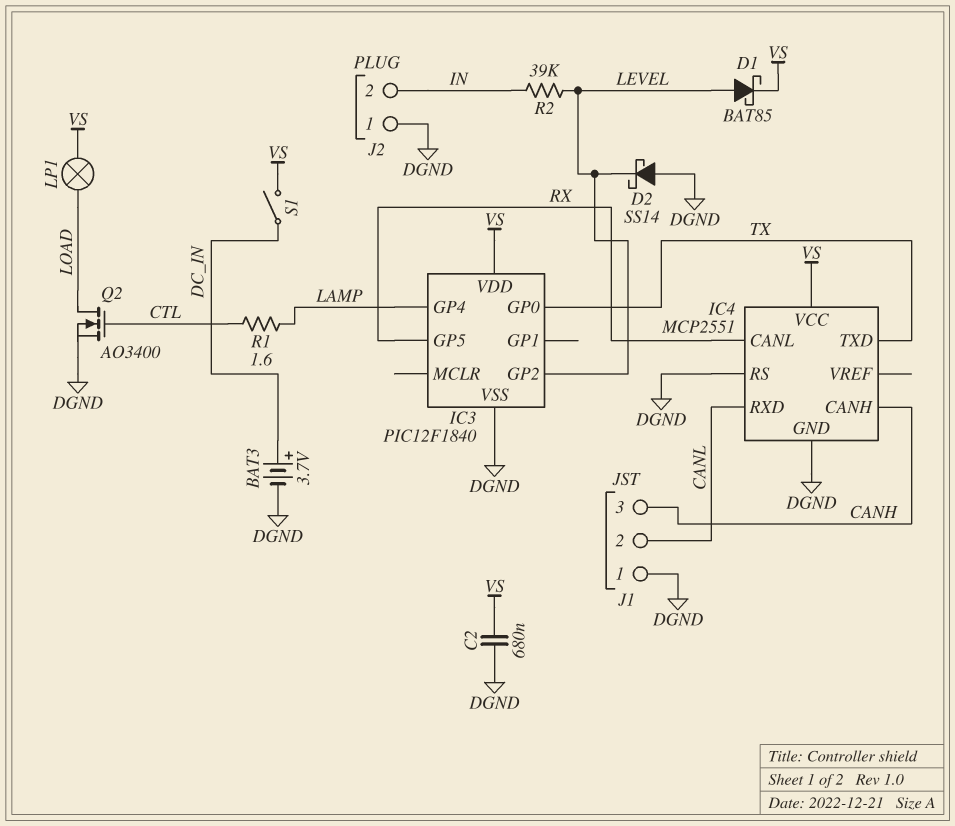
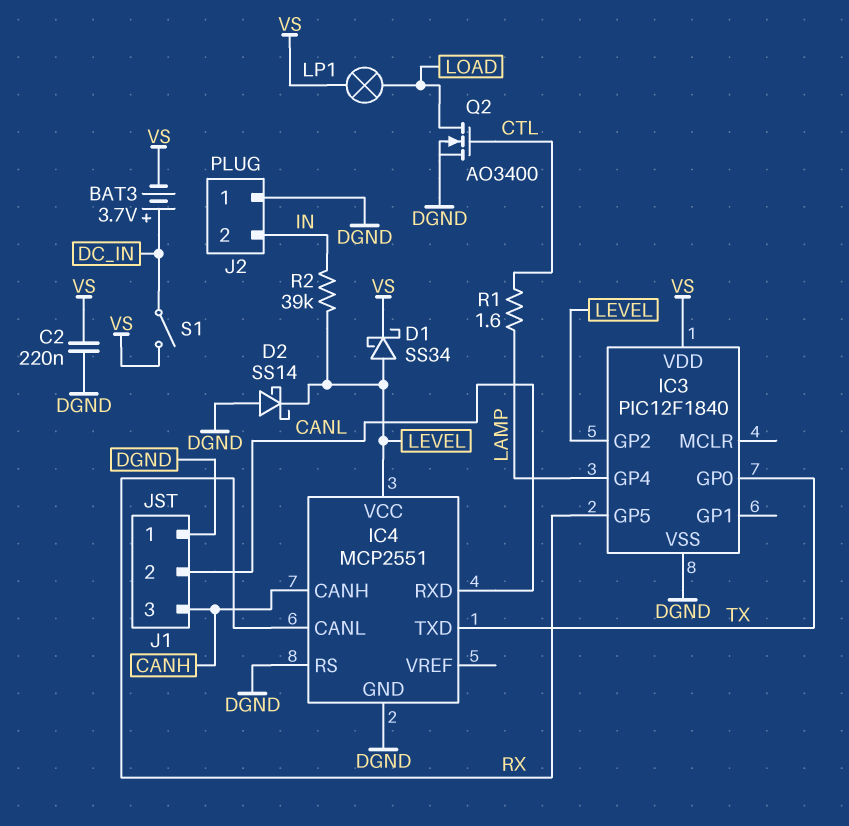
BAT3: 3.7V (plus DC_IN, minus DGND) -> 3.7V (plus DC_IN, minus VS)
C2: 680nF (DGND, VS) -> 220nF (DGND, VS)
D1: schottky BAT85 (A LEVEL, K VS) -> schottky SS34 (A LEVEL, K VS)
IC4 pin VCC: VS -> LEVEL

